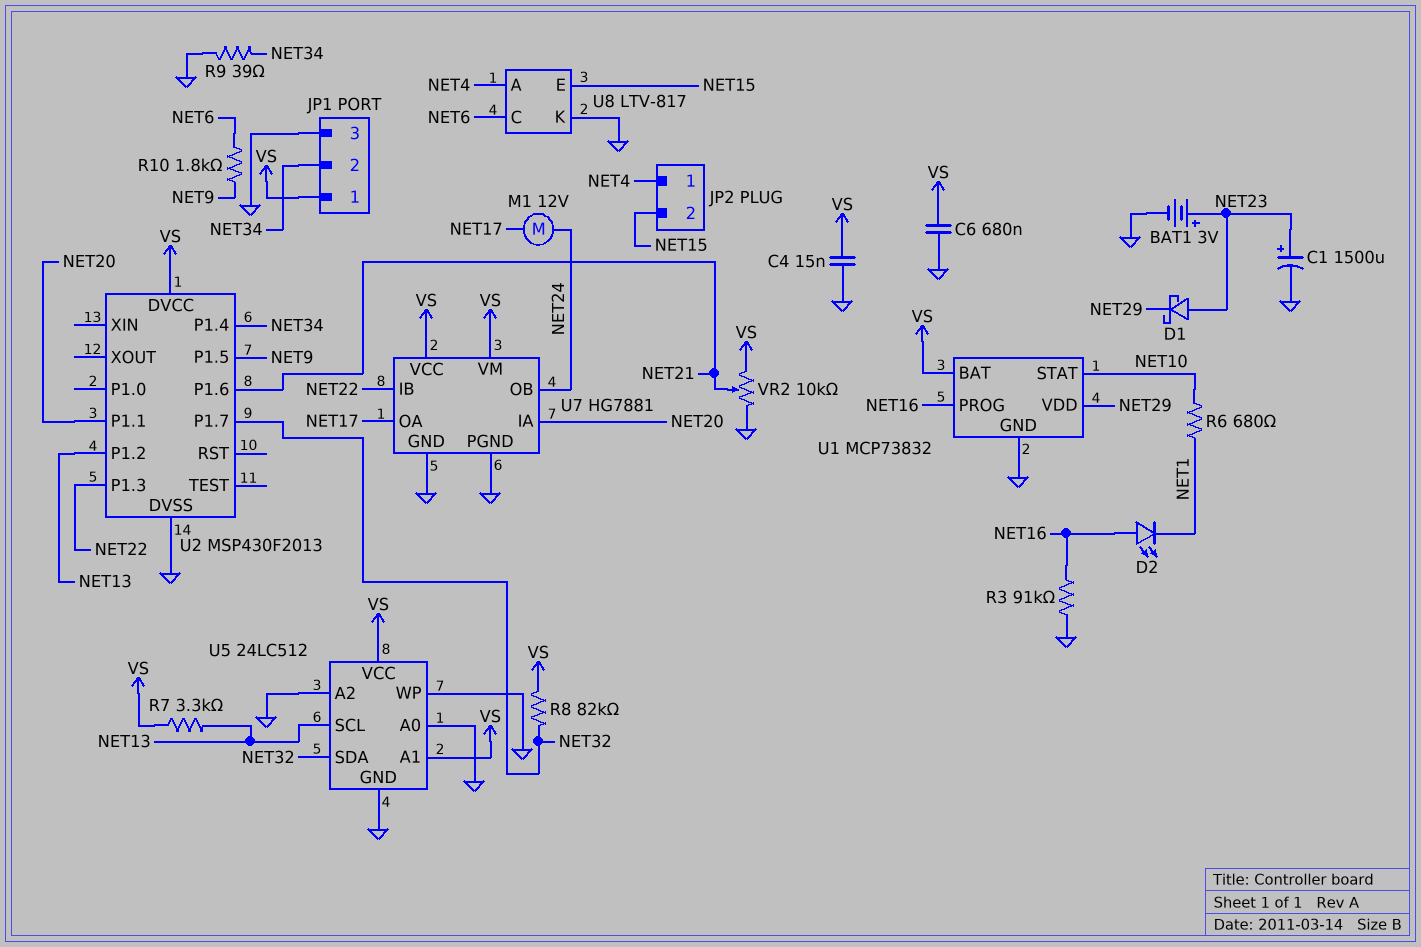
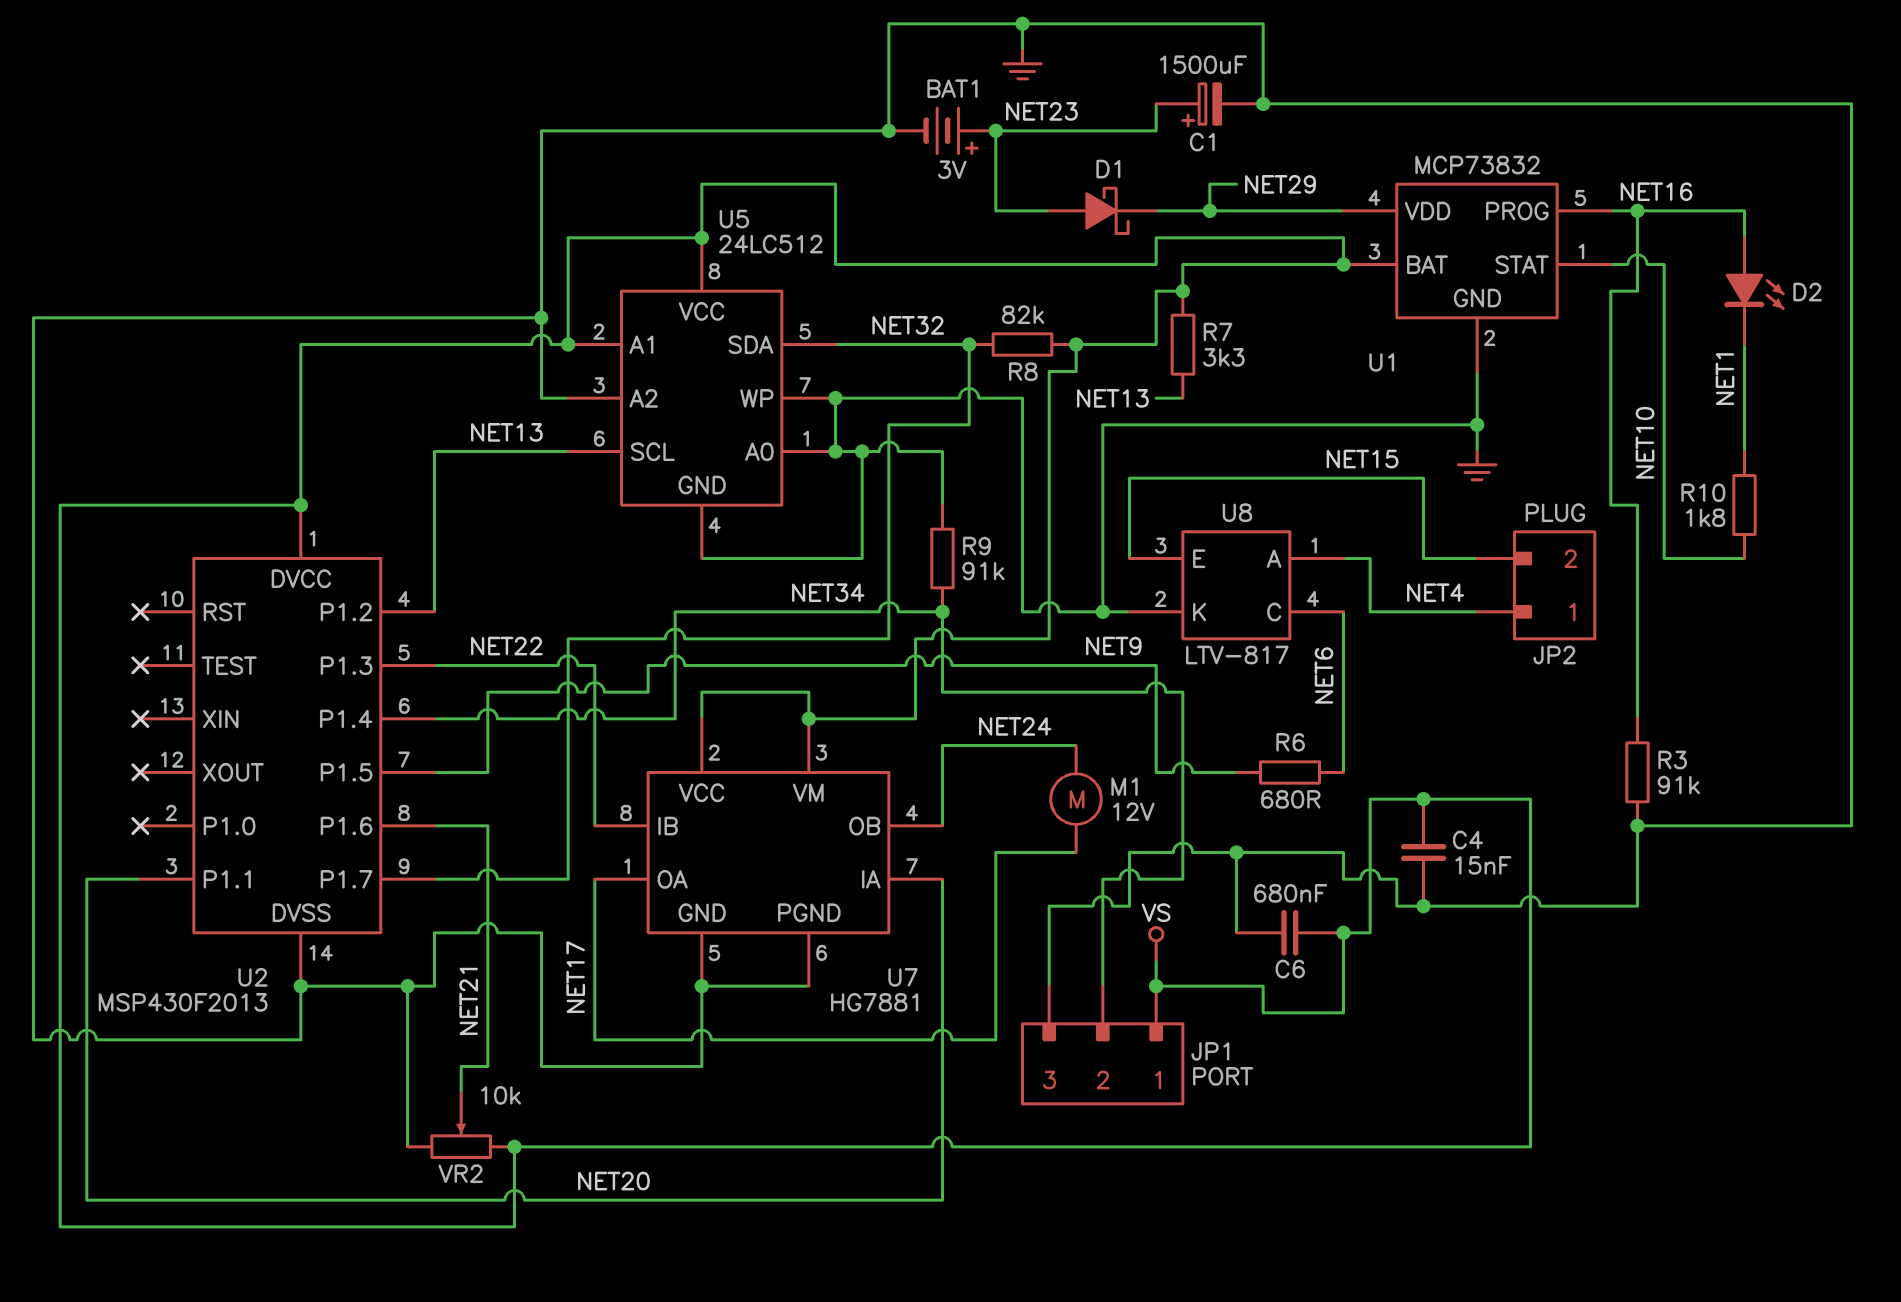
R6: 680 (NET1, NET10) -> 680 (NET6, NET9)
R9: 39 (GND, NET34) -> 91k (GND, NET34)
R10: 1.8k (NET6, NET9) -> 1.8k (NET1, NET10)

